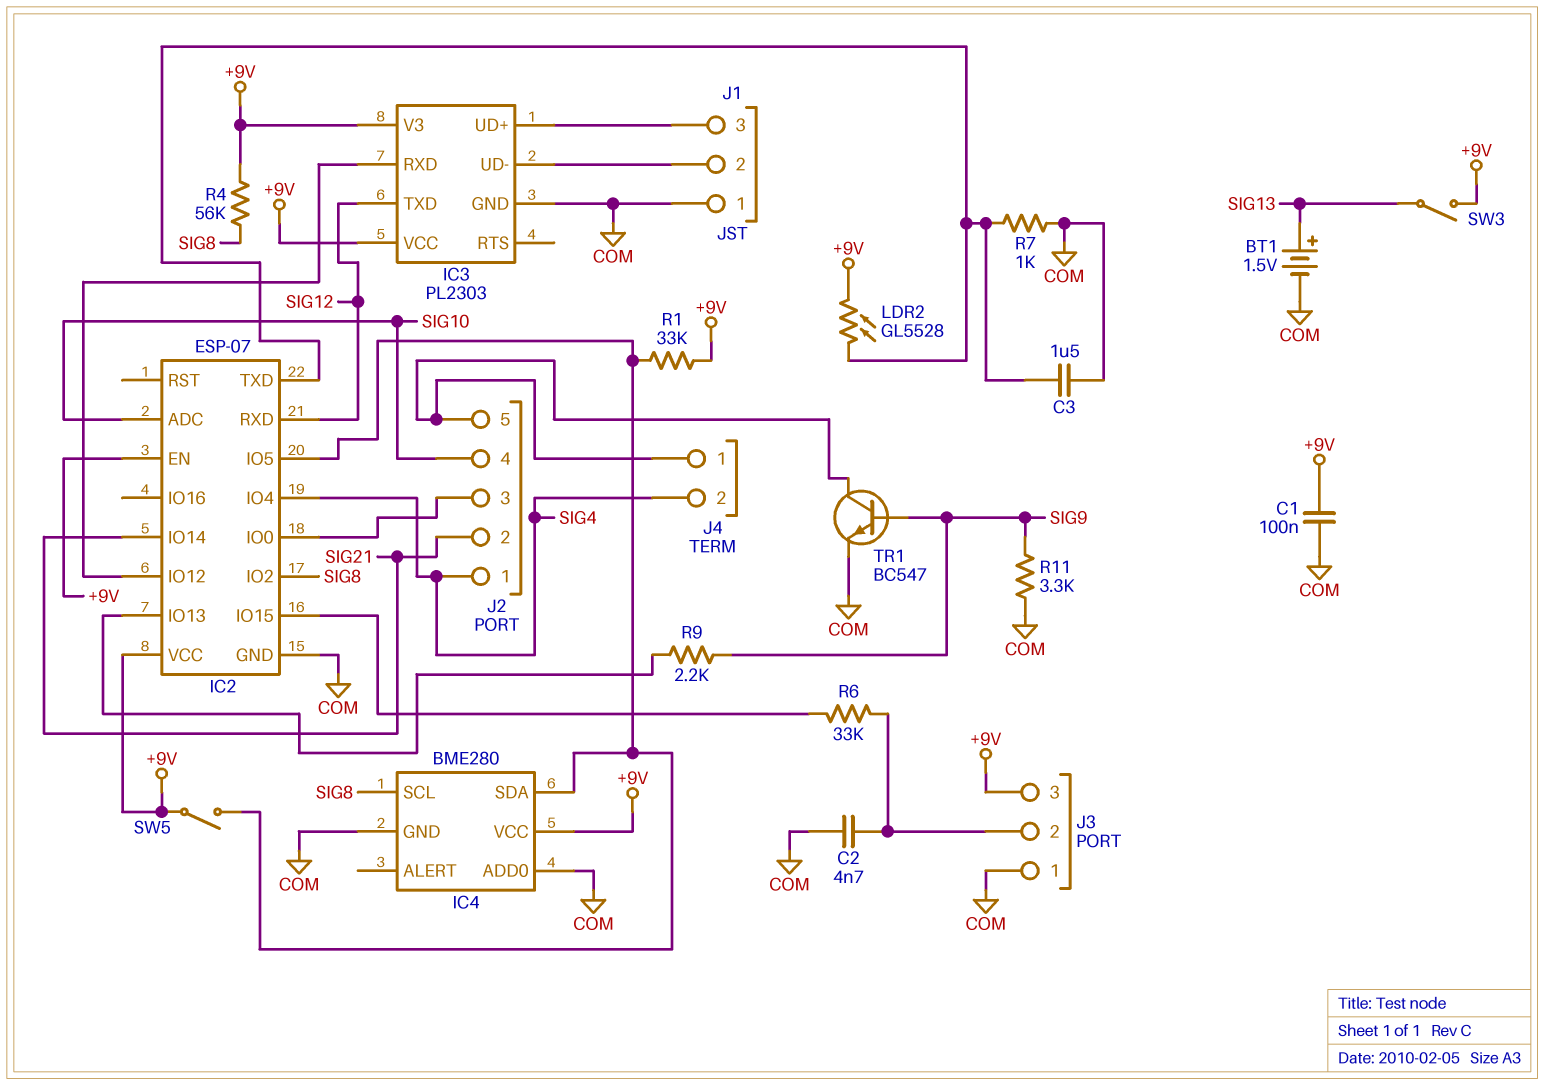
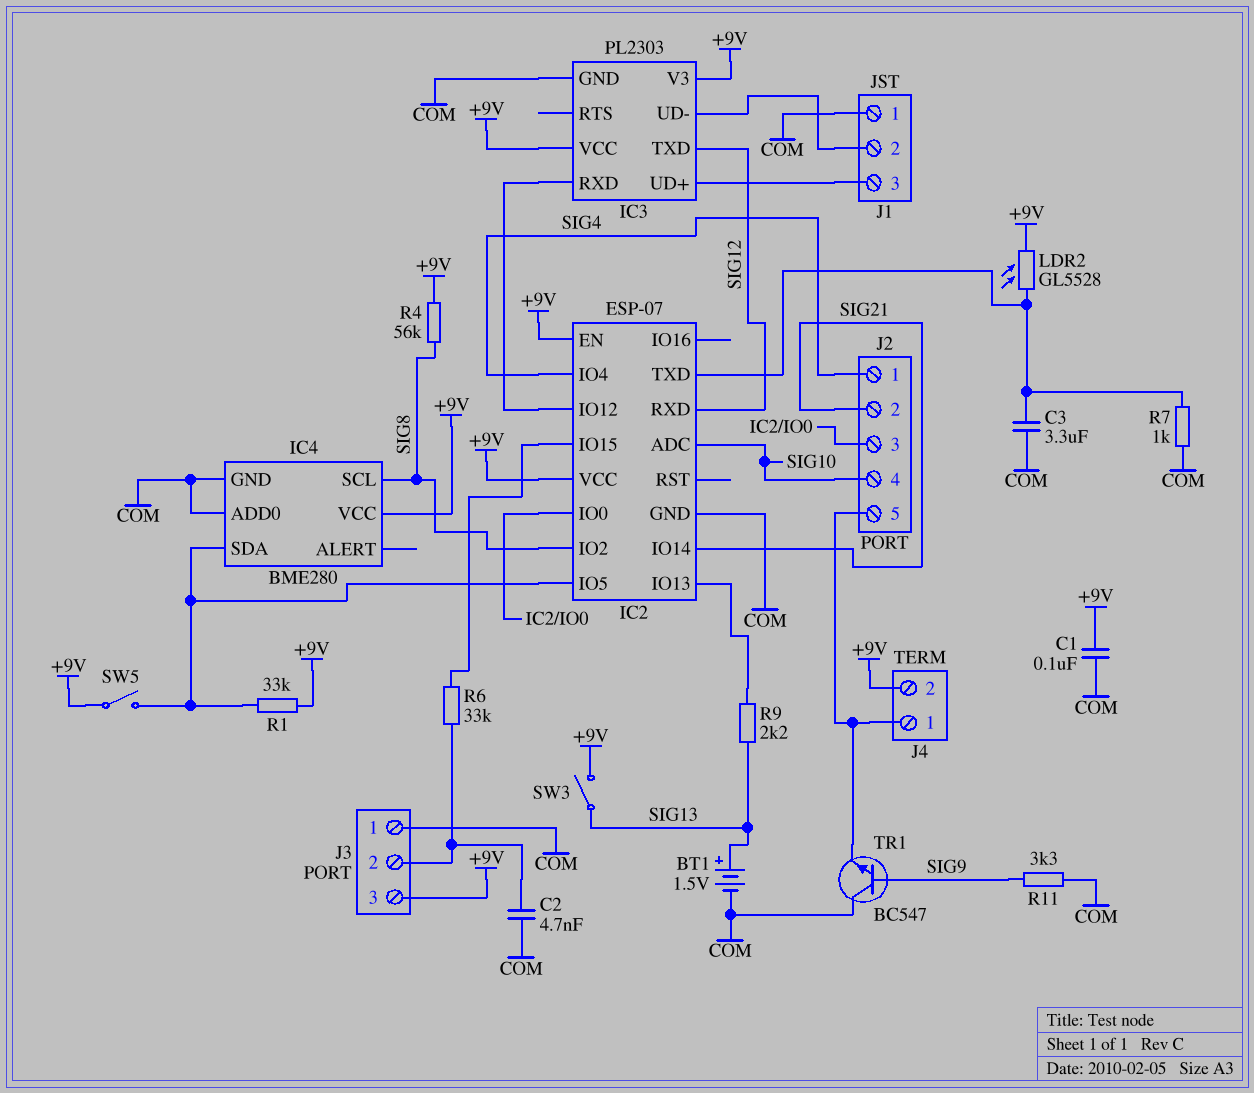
C3: 1.5uF (COM, IC2/TXD) -> 3.3uF (COM, IC2/TXD)
J4 pin 2: SIG4 -> +9V
R9: 2.2k (IC2/IO13, SIG9) -> 2.2k (IC2/IO13, SIG13)
TR1: NPN BC547 (B SIG9, C J2/5, E COM) -> NPN BC547 (B SIG9, C COM, E J2/5)

